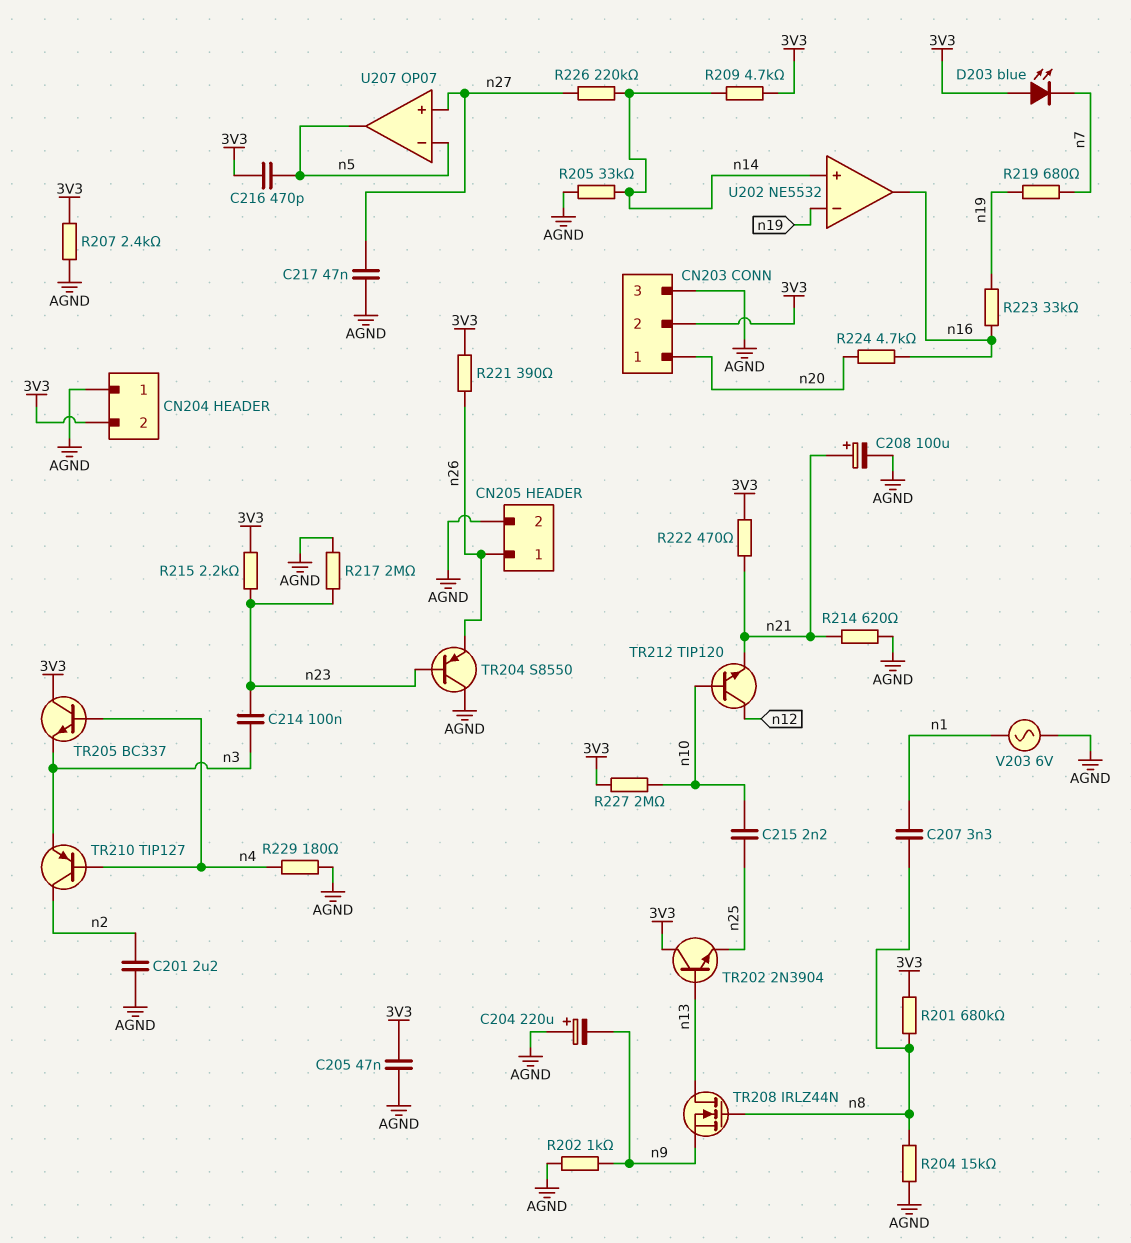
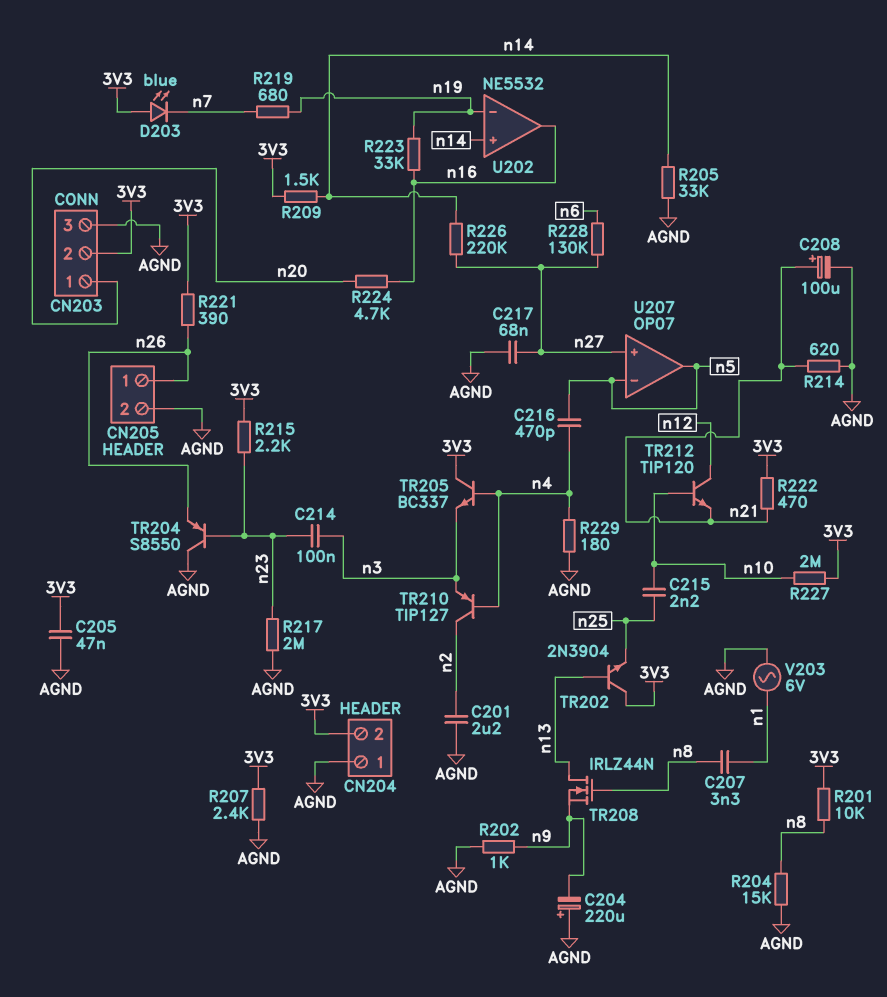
C216: 470pF (3V3, n5) -> 470pF (n4, n5)
C217: 47nF (AGND, n27) -> 68nF (AGND, n27)
R201: 680k (3V3, n8) -> 10k (3V3, n8)
R209: 4.7k (3V3, n14) -> 1.5k (3V3, n14)
R228: none -> 130k (n6, n27)

